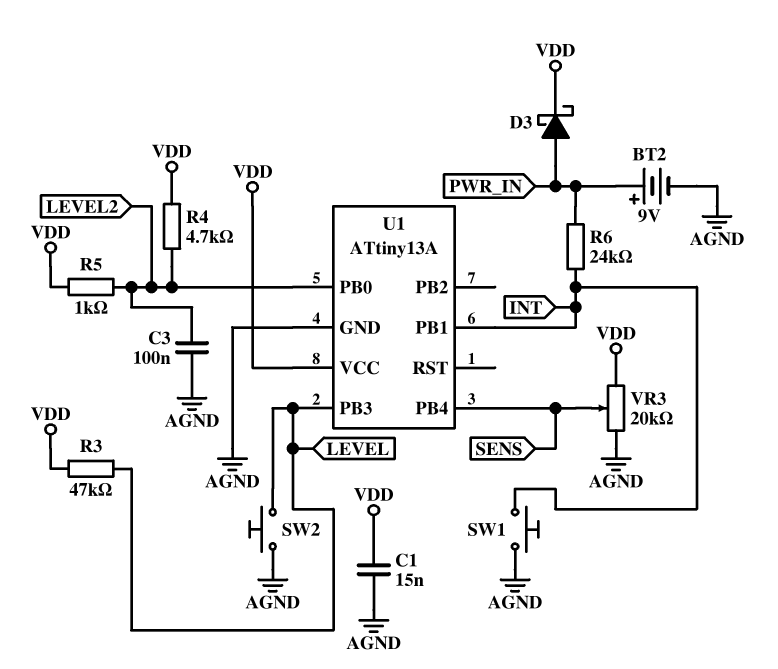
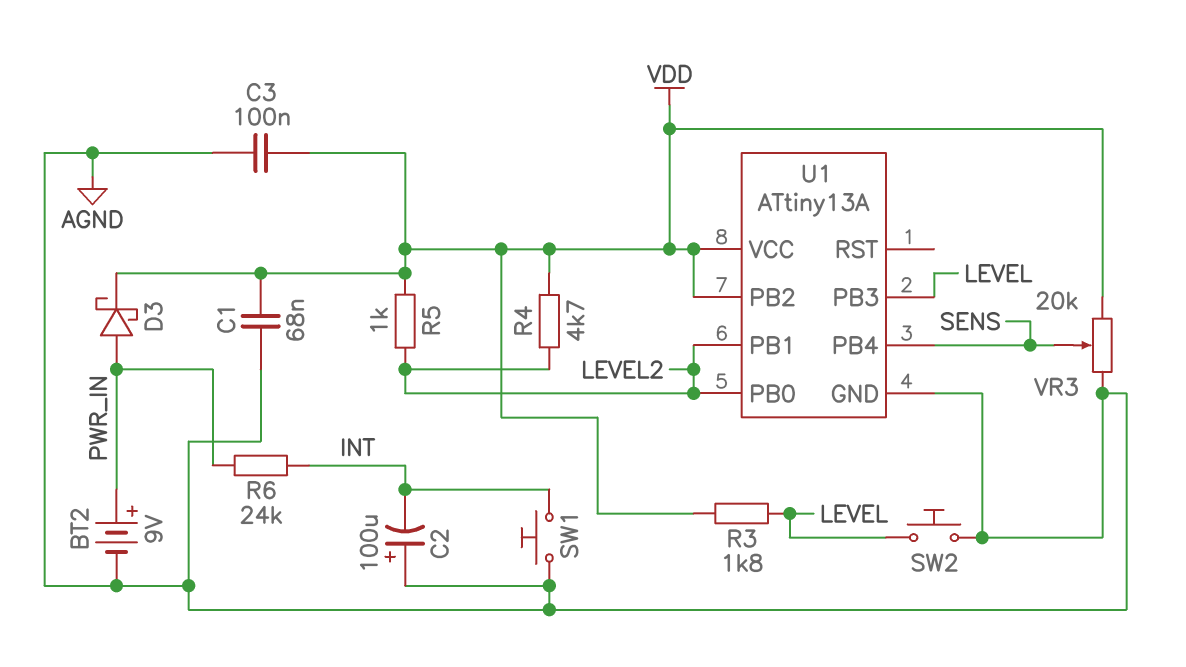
C1: 15nF (AGND, VDD) -> 68nF (AGND, VDD)
C2: none -> 100uF (plus AGND, minus INT)
C3: 100nF (AGND, LEVEL2) -> 100nF (AGND, VDD)
R3: 47k (LEVEL, VDD) -> 1.8k (LEVEL, VDD)
U1 pin PB1: INT -> LEVEL2
U1 pin PB2: none -> VDD

